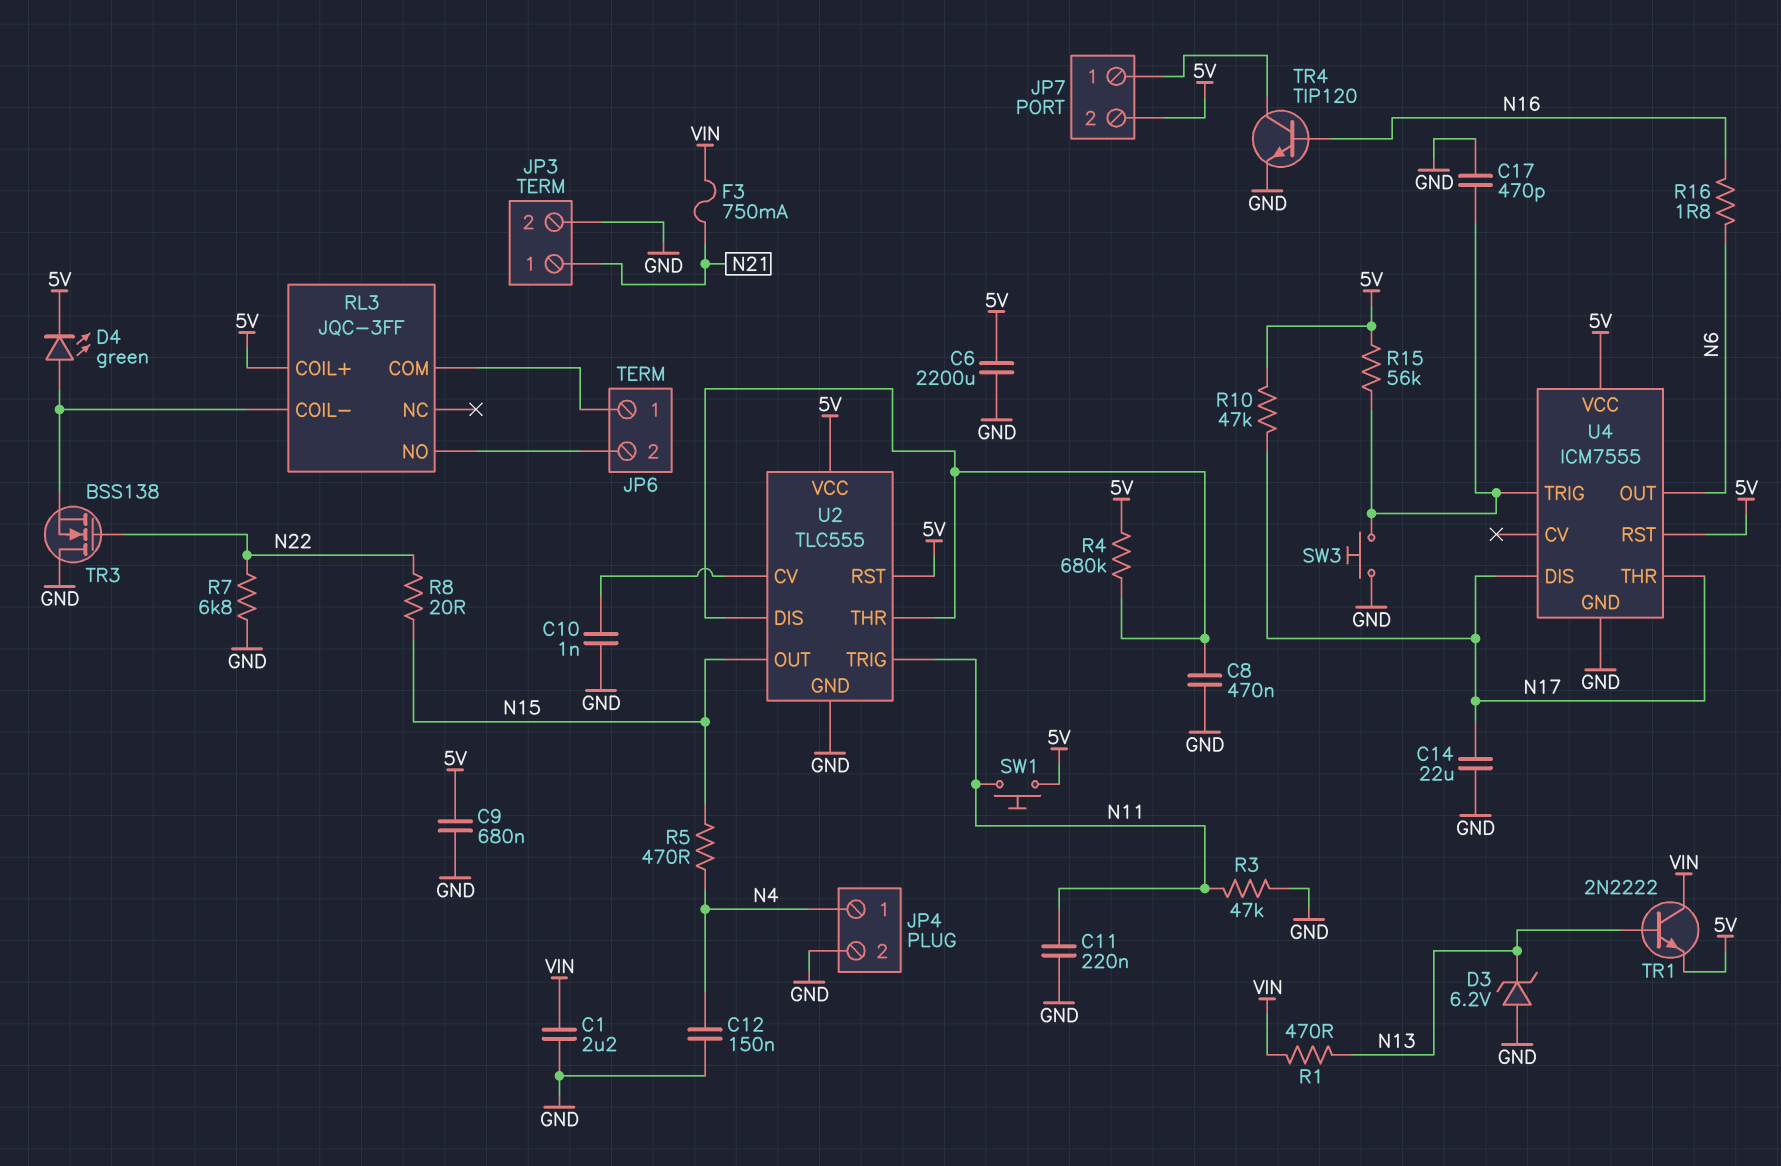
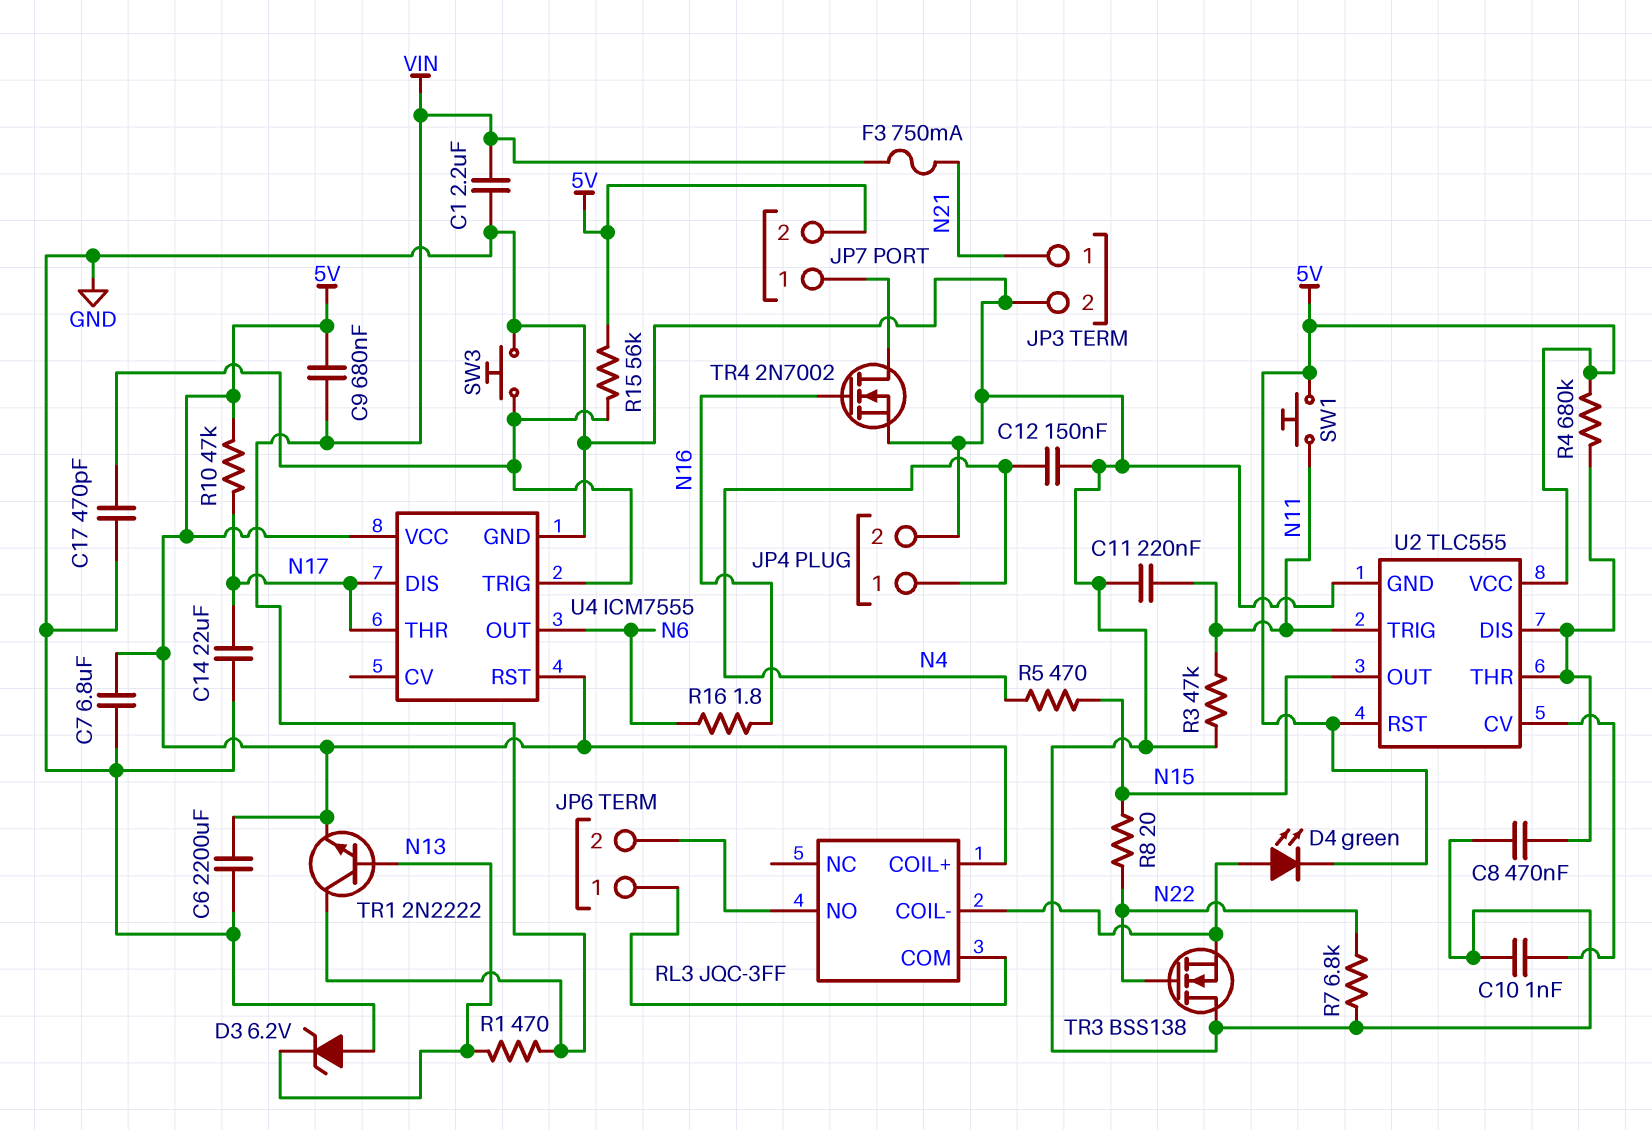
C7: none -> 6.8uF (5V, GND)
C9: 680nF (5V, GND) -> 680nF (5V, VIN)
TR4: NPN TIP120 (B N16, C JP7/1, E GND) -> NMOS 2N7002 (G N16, D JP7/1, S GND)

